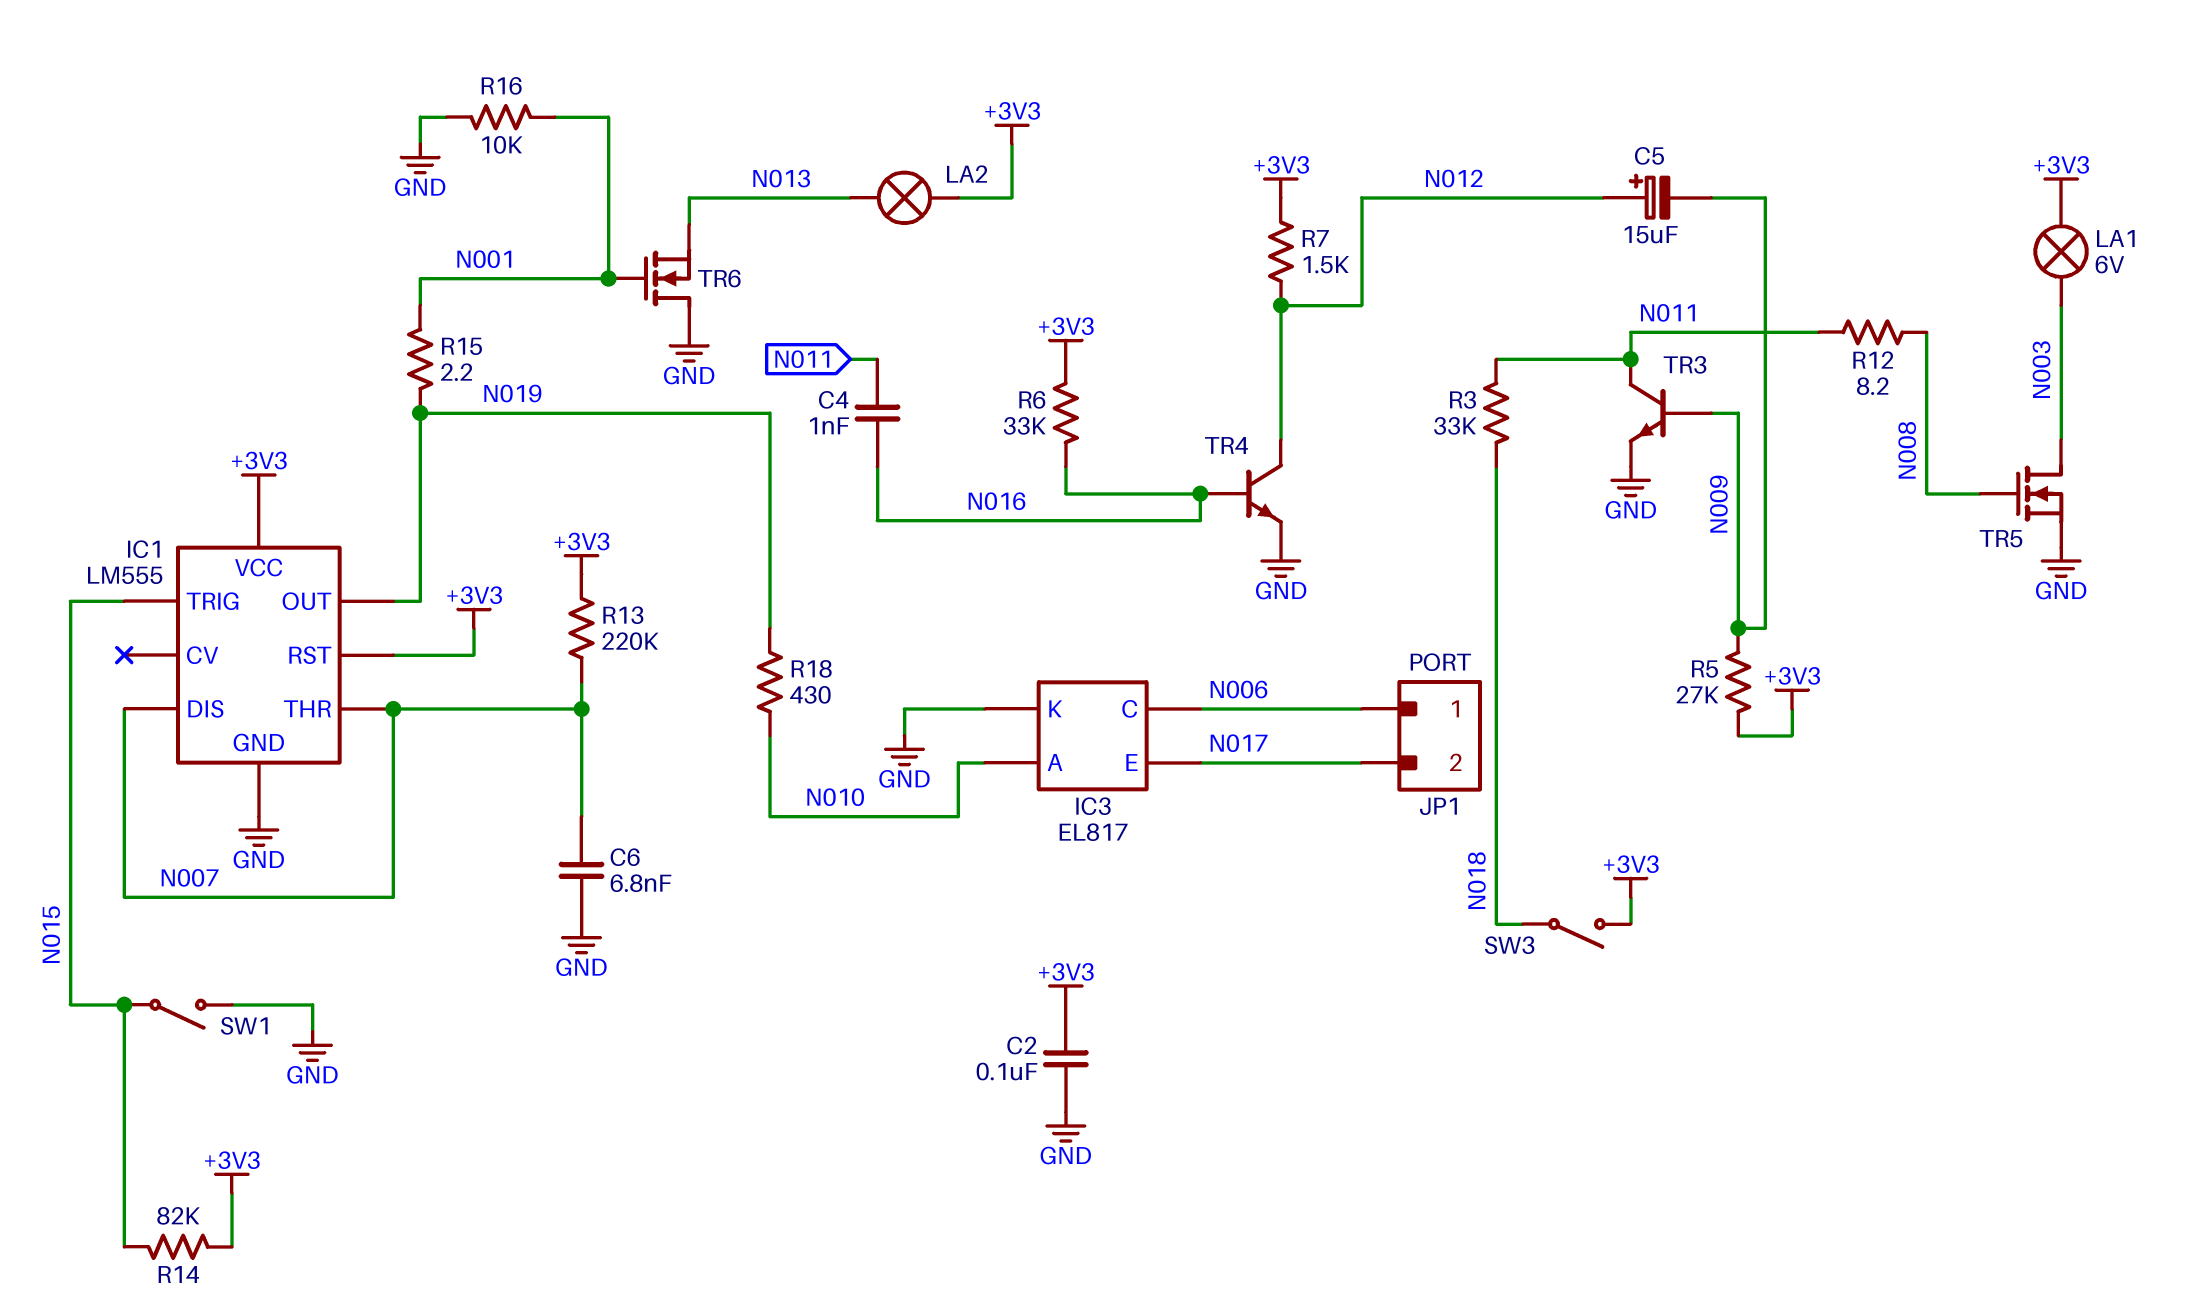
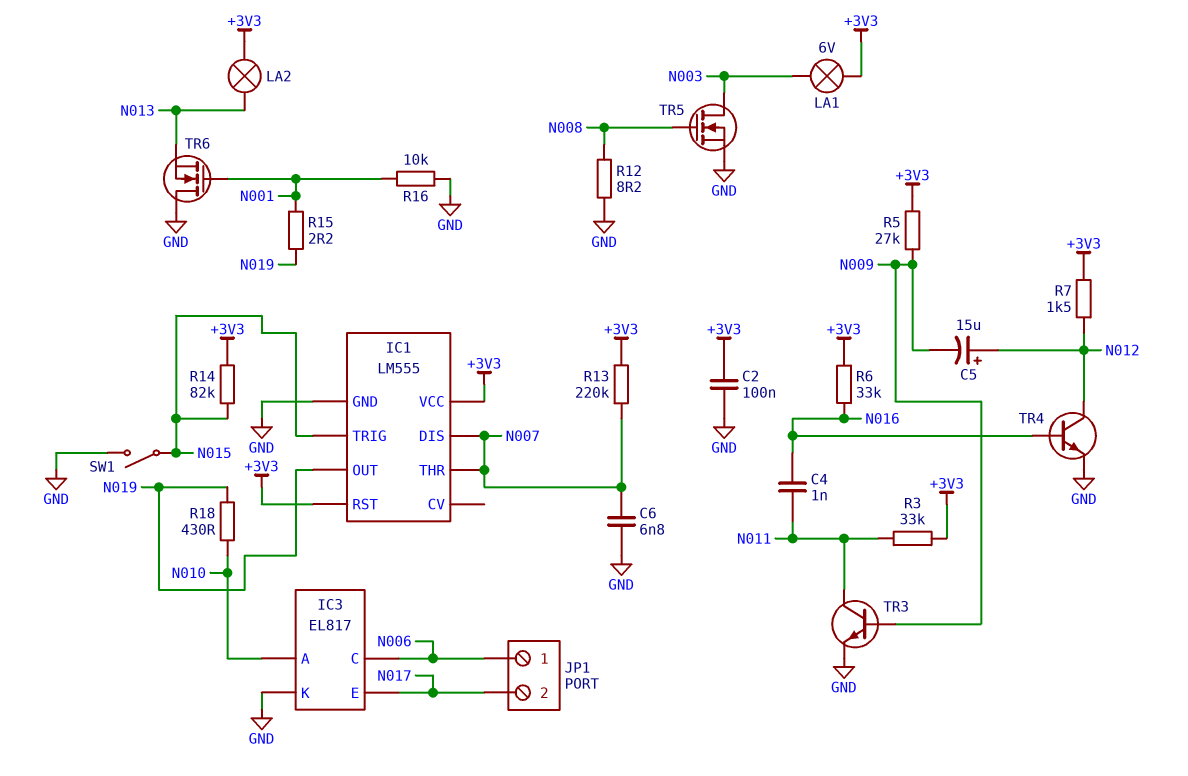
R3: 33k (N011, N018) -> 33k (+3V3, N011)
R12: 8.2 (N008, N011) -> 8.2 (GND, N008)
SW3: switch (+3V3, N018) -> none

